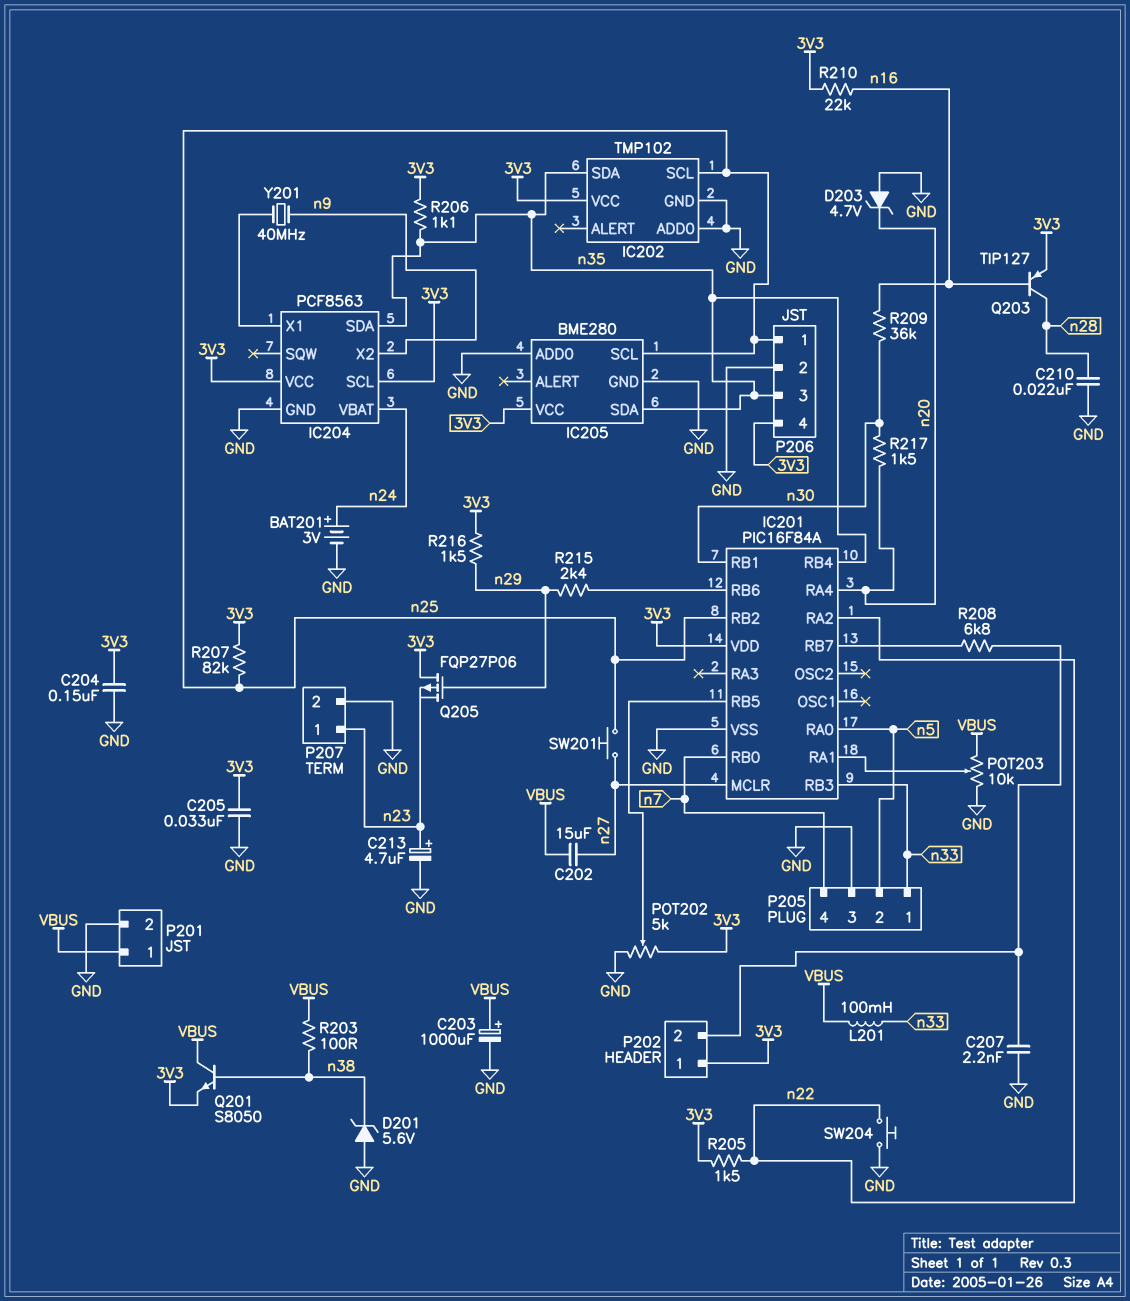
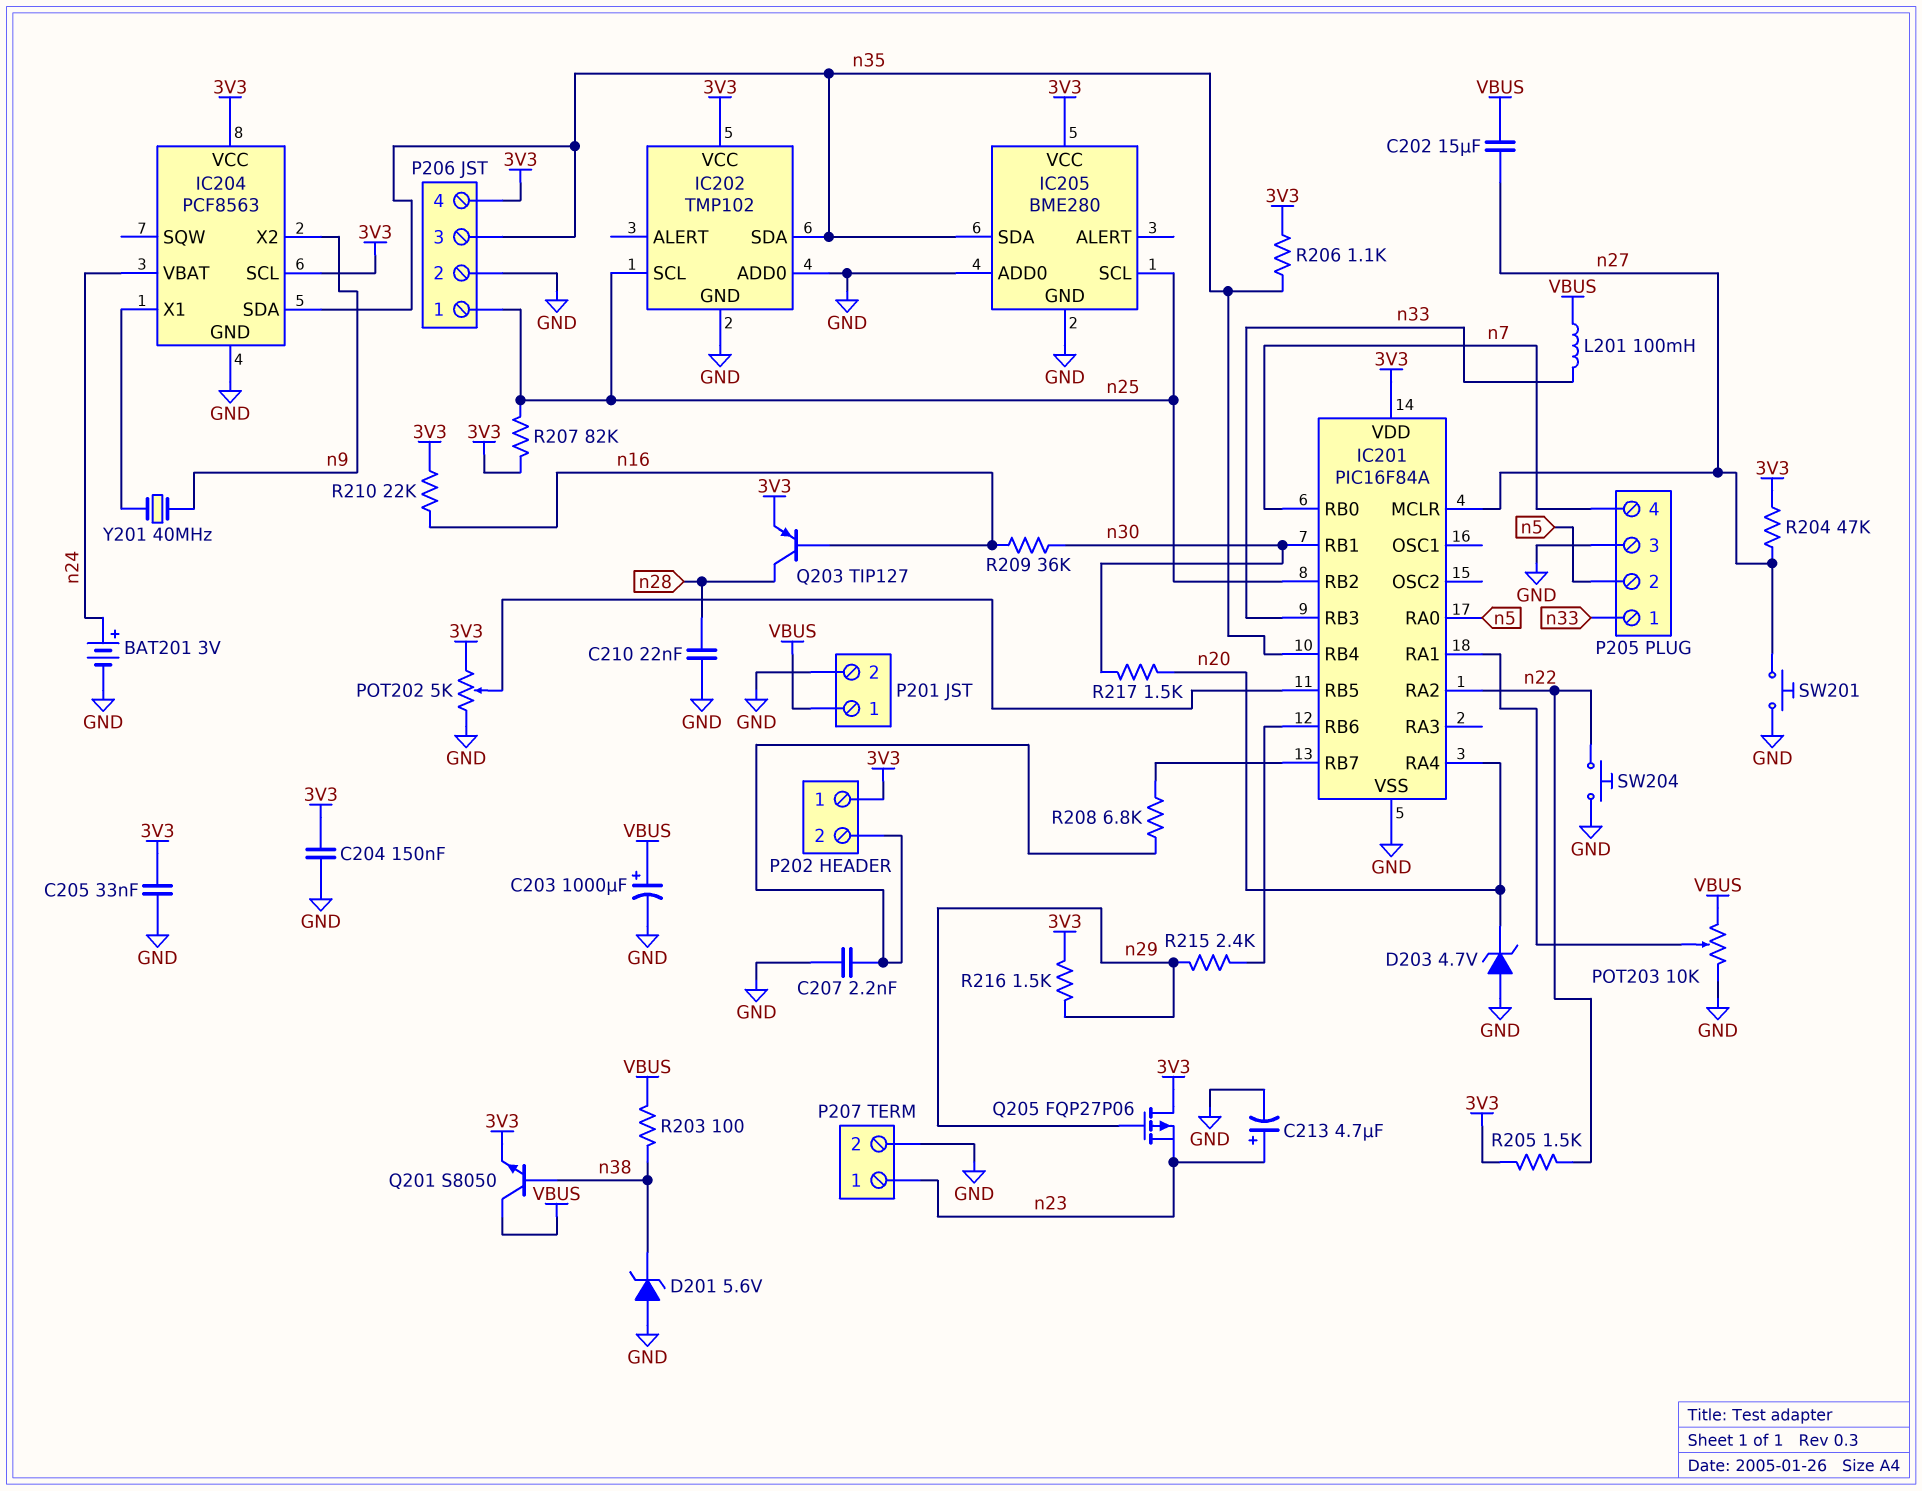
R204: none -> 47k (3V3, n27)
SW201: button (n25, n27) -> button (GND, n27)

